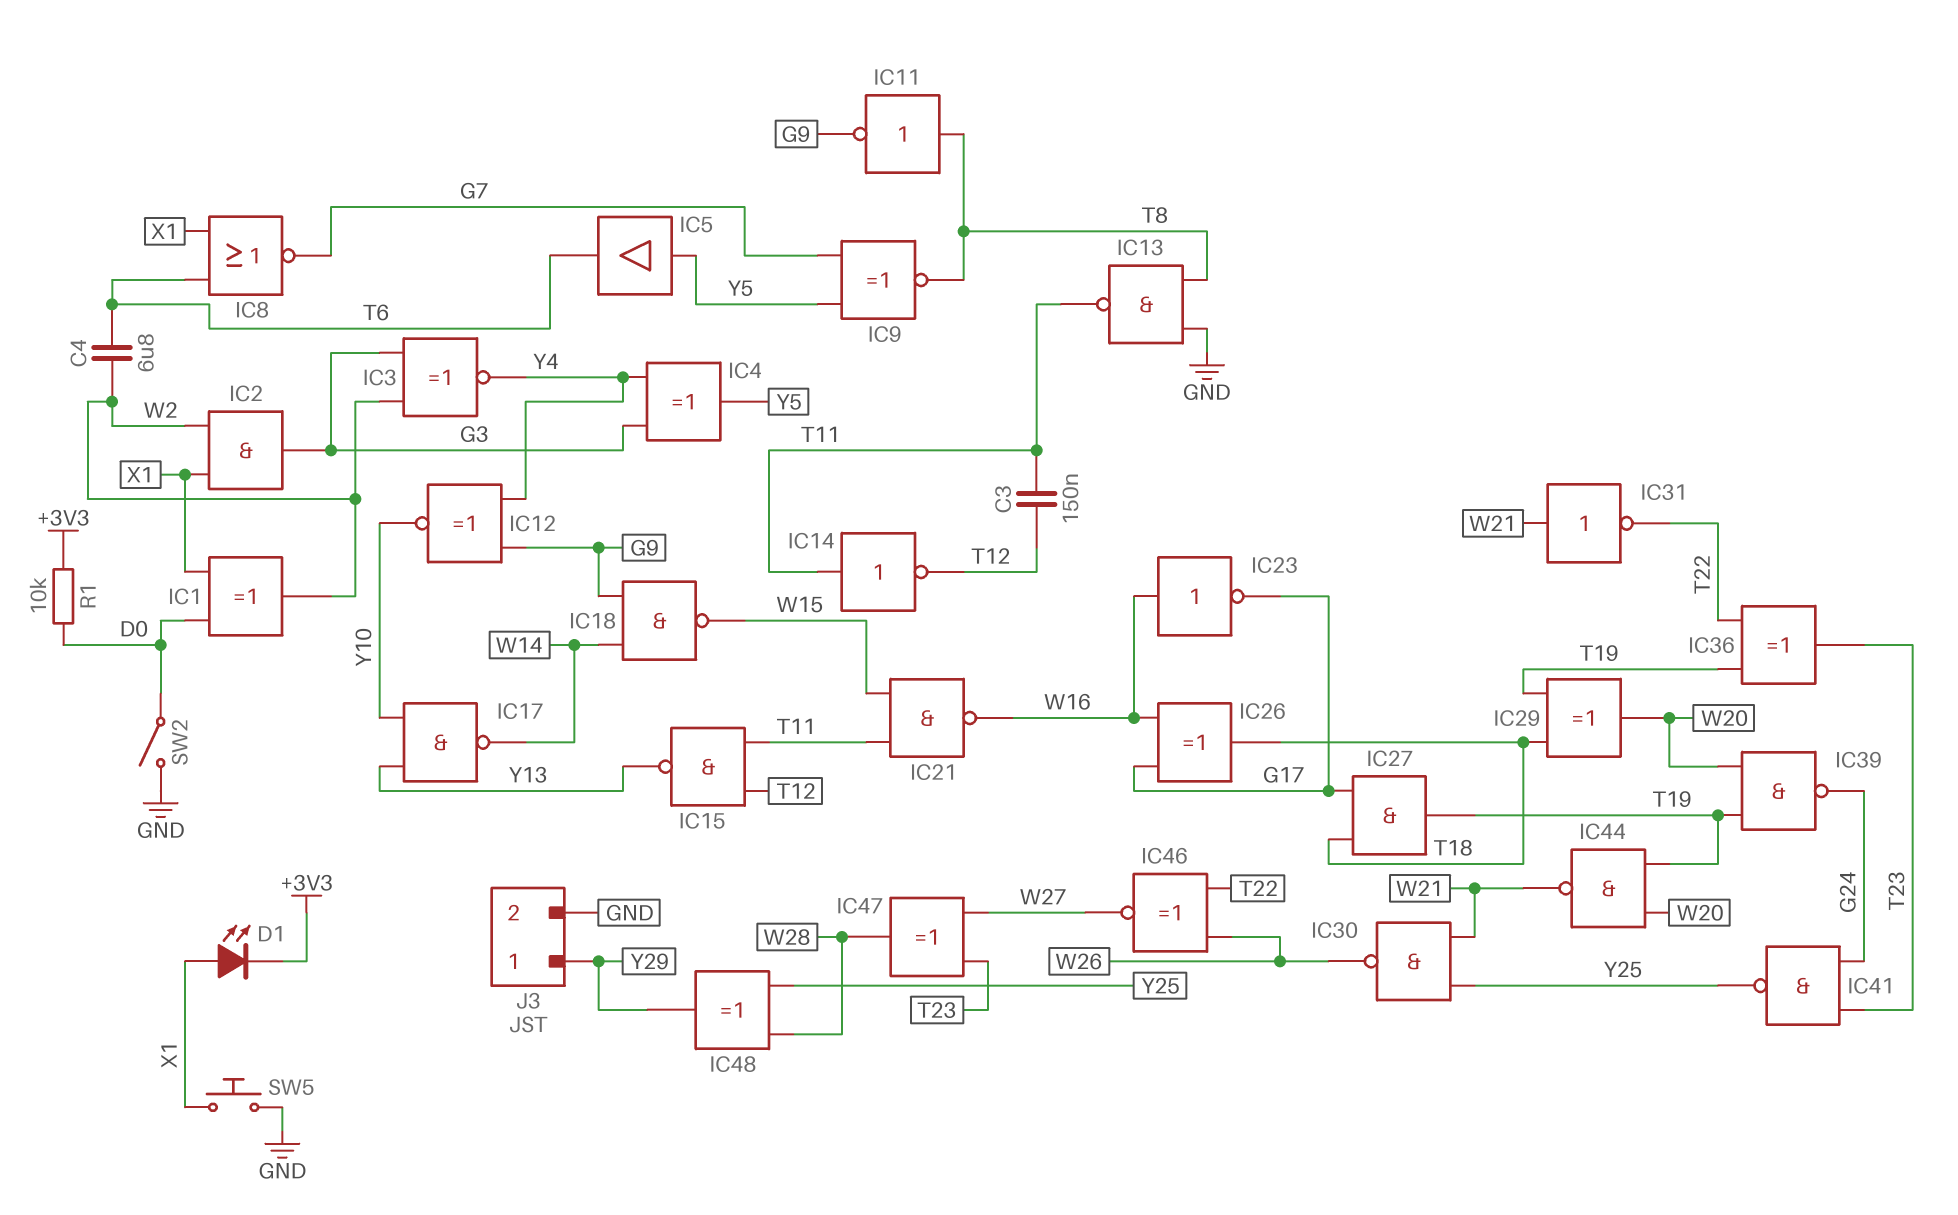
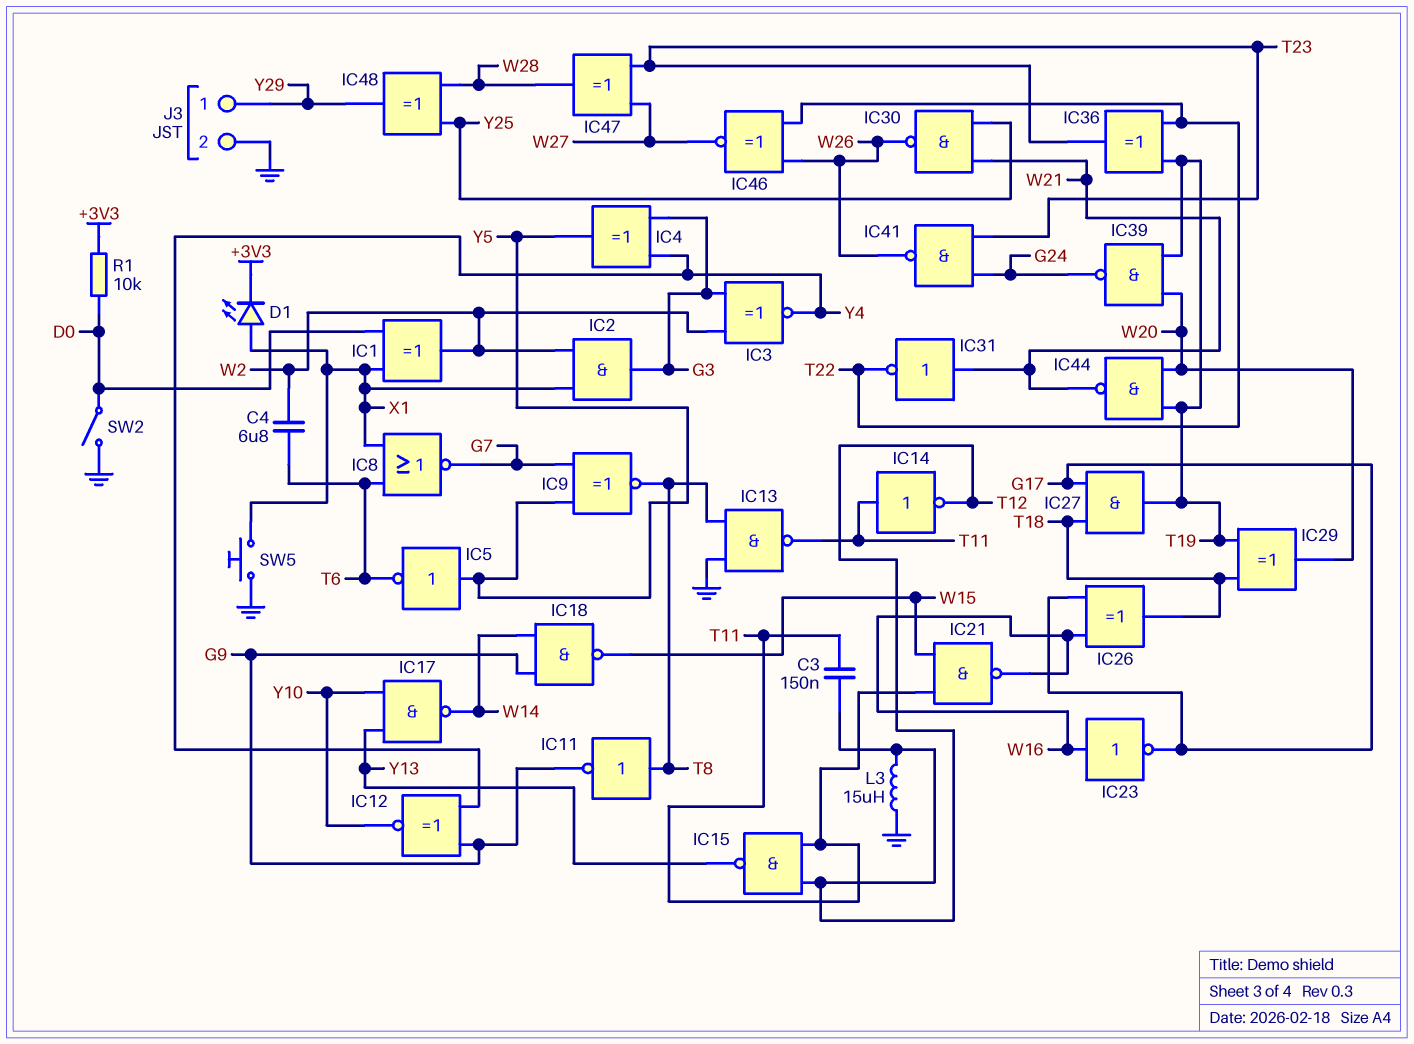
IC5: buffer (in Y5, out T6) -> NOT (in Y5, out T6)
IC41: NAND (in G24, in T23, out Y25) -> NAND (in G24, in T23, out W26)
L3: none -> 15uH (GND, T12)

